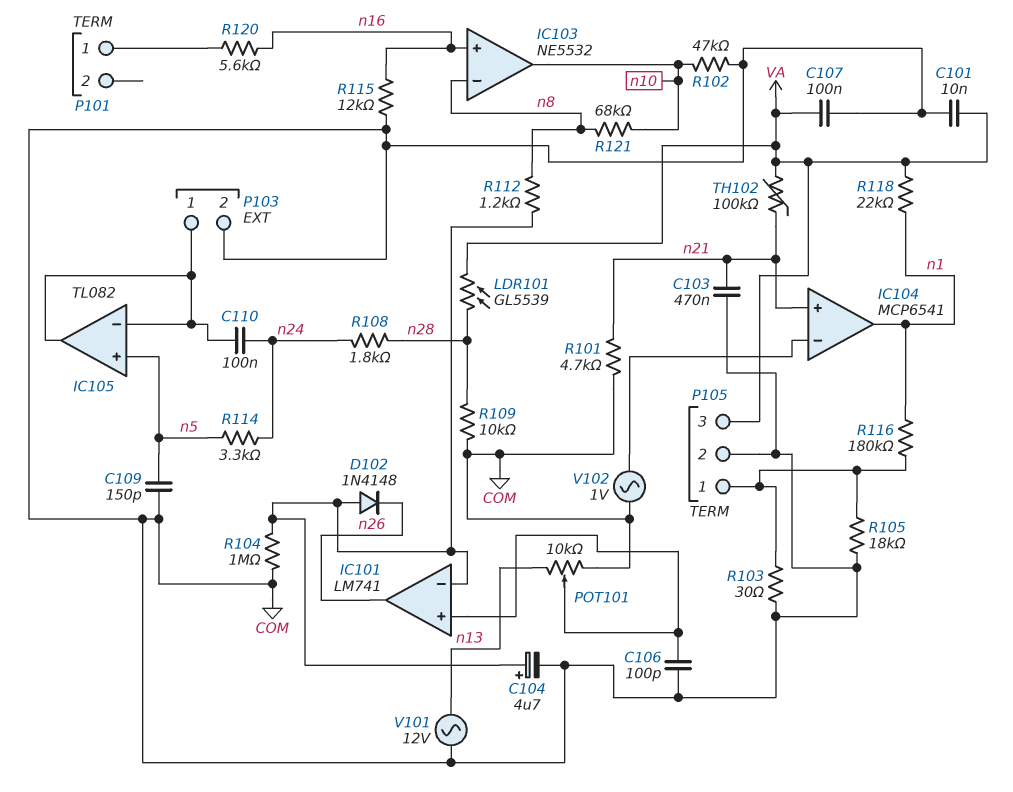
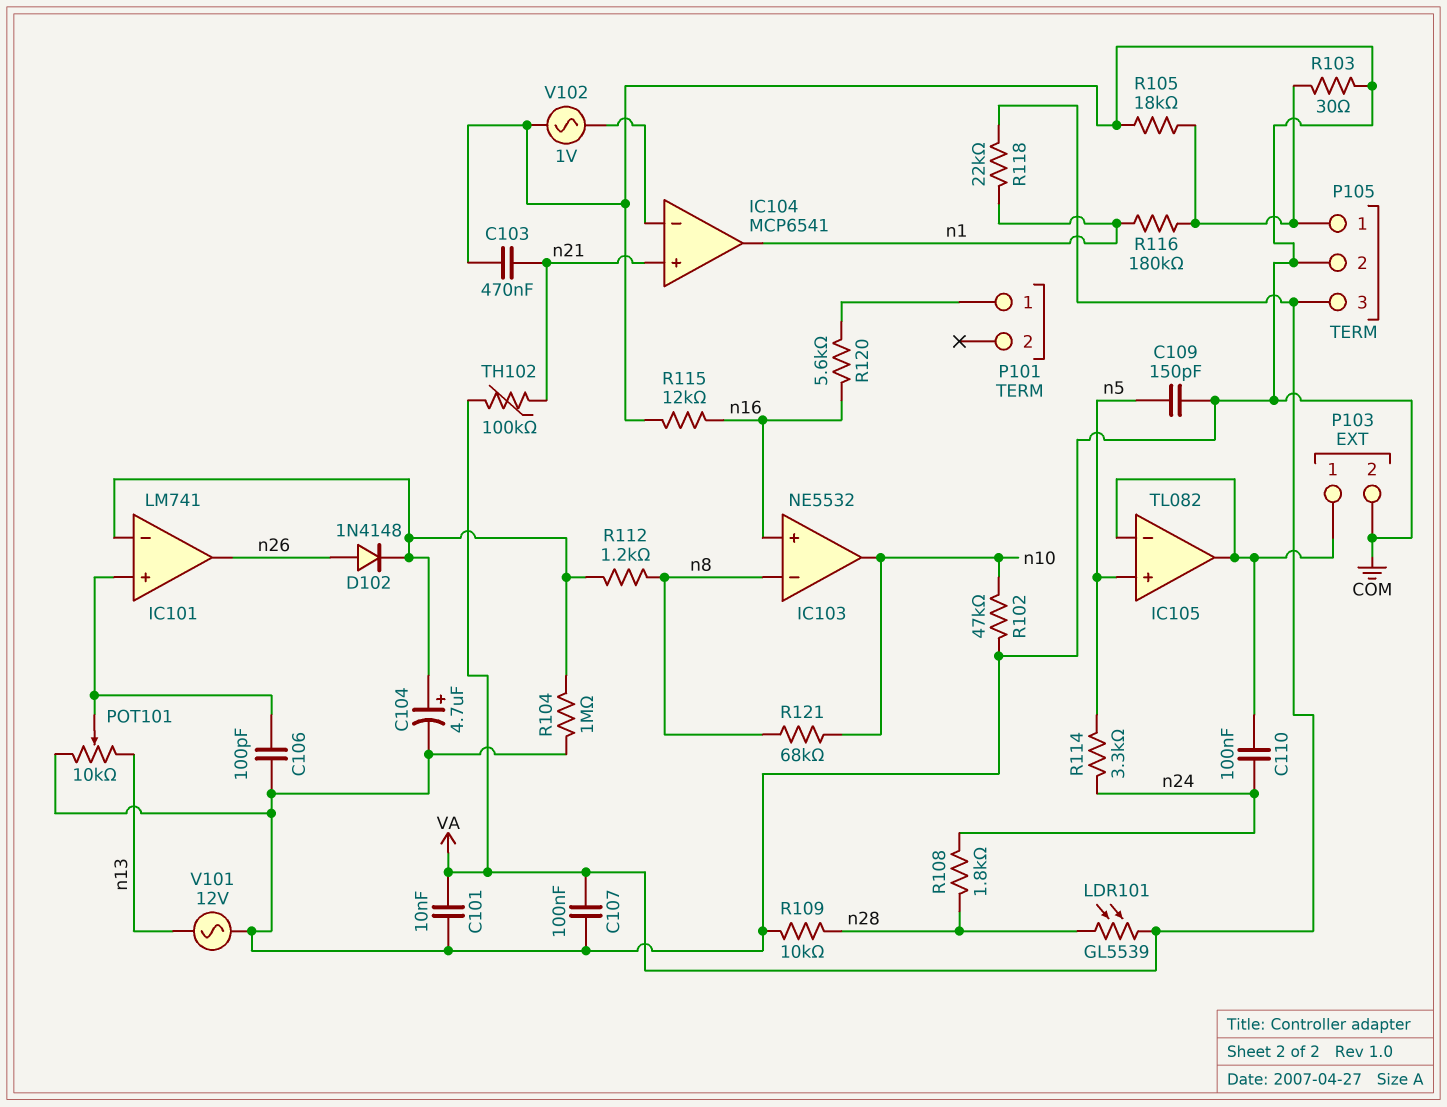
D102: diode 1N4148 (A IC101/in-, K n26) -> diode 1N4148 (A n26, K IC101/in-)
R101: 4.7k (COM, n21) -> none

